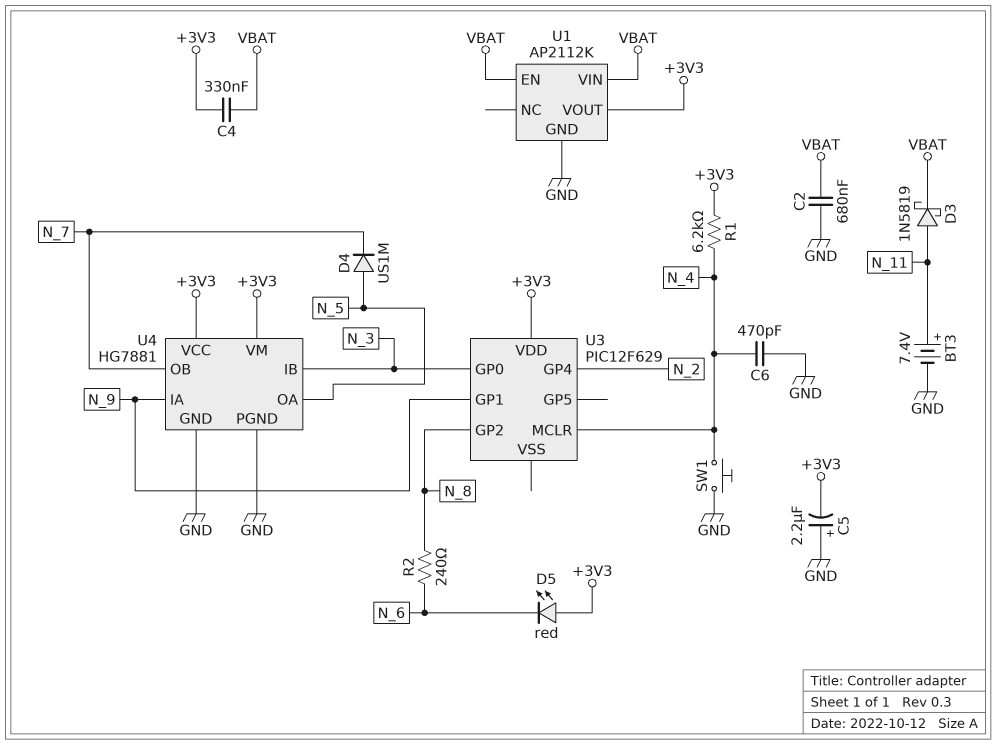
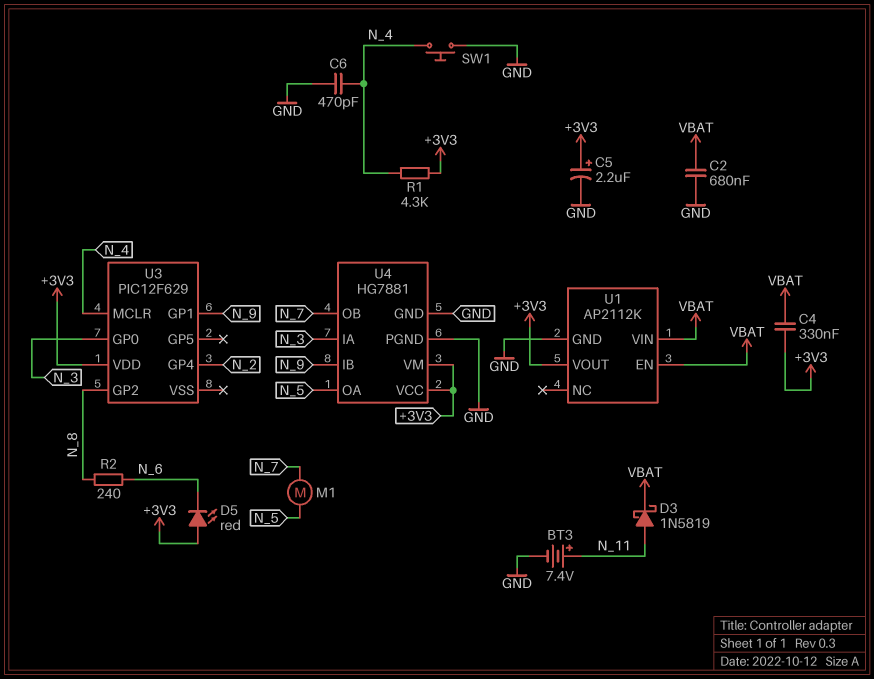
C5: 2.2uF (plus GND, minus +3V3) -> 2.2uF (plus +3V3, minus GND)
D4: diode US1M (A N_5, K N_7) -> none
M1: none -> motor (N_5, N_7)
R1: 6.2k (+3V3, N_4) -> 4.3k (+3V3, N_4)
U4 pin IA: N_9 -> N_3
U4 pin IB: N_3 -> N_9

